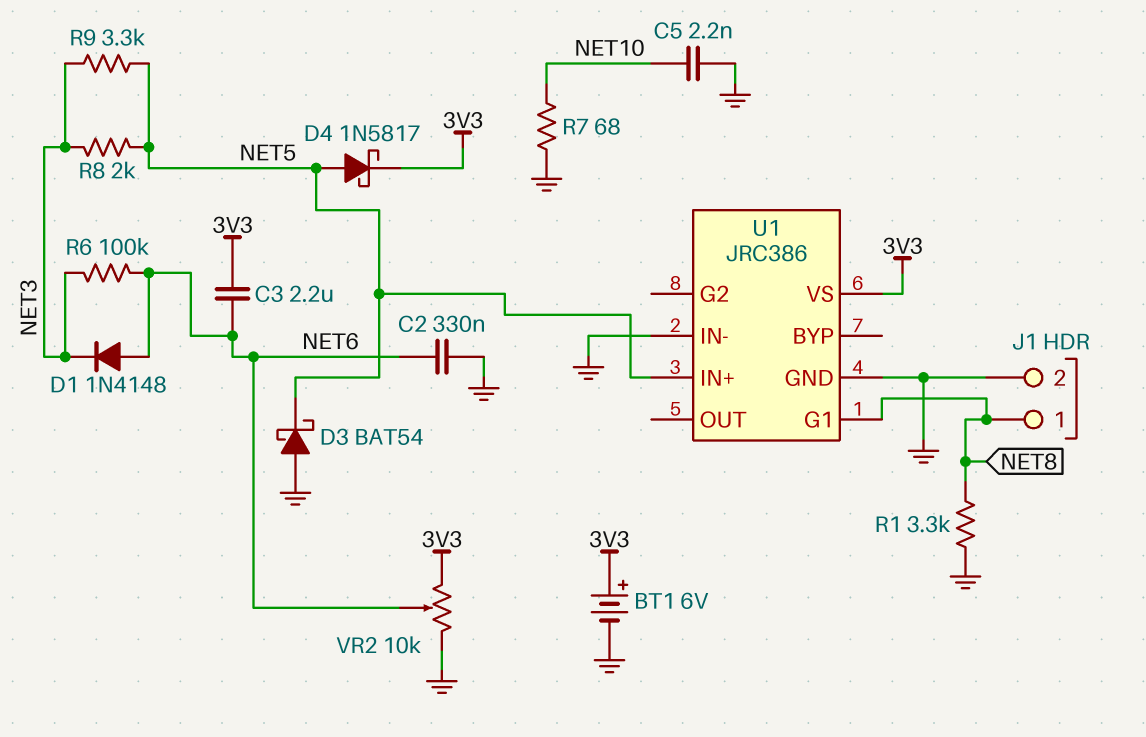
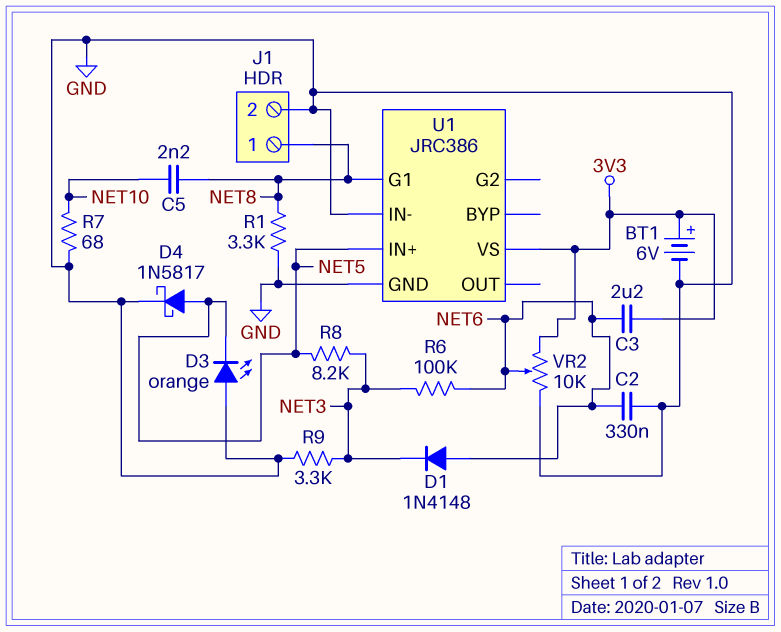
C5: 2.2nF (GND, NET10) -> 2.2nF (NET8, NET10)
D3: schottky BAT54 (A GND, K NET5) -> LED orange (A GND, K NET5)
D4: schottky 1N5817 (A NET5, K 3V3) -> schottky 1N5817 (A NET5, K GND)
R8: 2k (NET3, NET5) -> 8.2k (NET3, NET5)
R9: 3.3k (NET3, NET5) -> 3.3k (GND, NET3)

